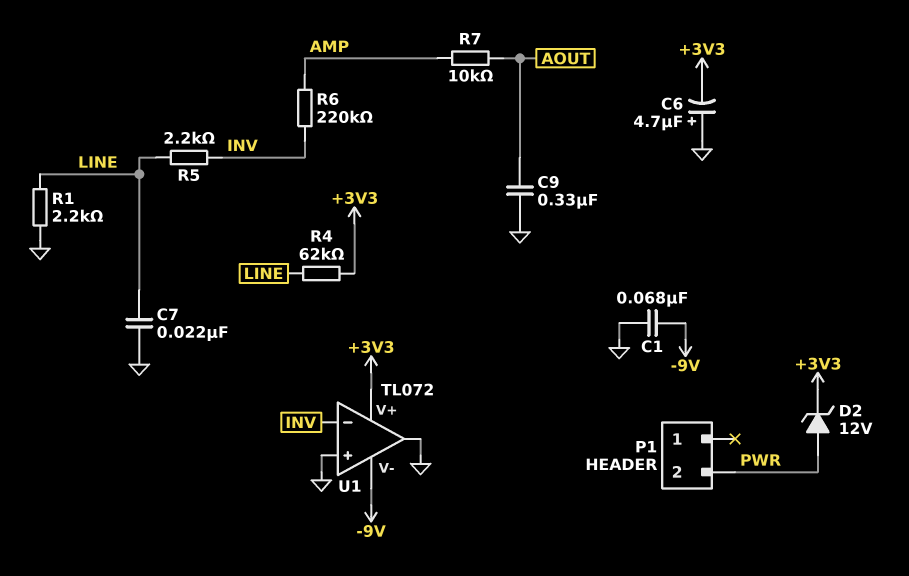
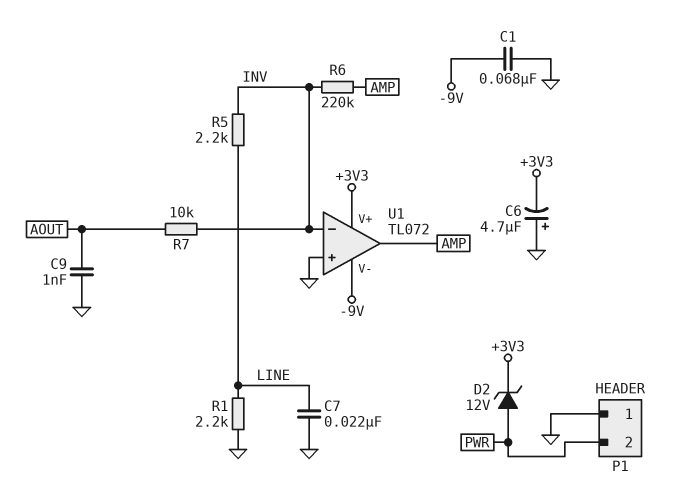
C9: 330nF (AOUT, GND) -> 1nF (AOUT, GND)
P1 pin 1: none -> GND
R4: 62k (+3V3, LINE) -> none
R7: 10k (AMP, AOUT) -> 10k (AOUT, INV)
U1 pin out: GND -> AMP

